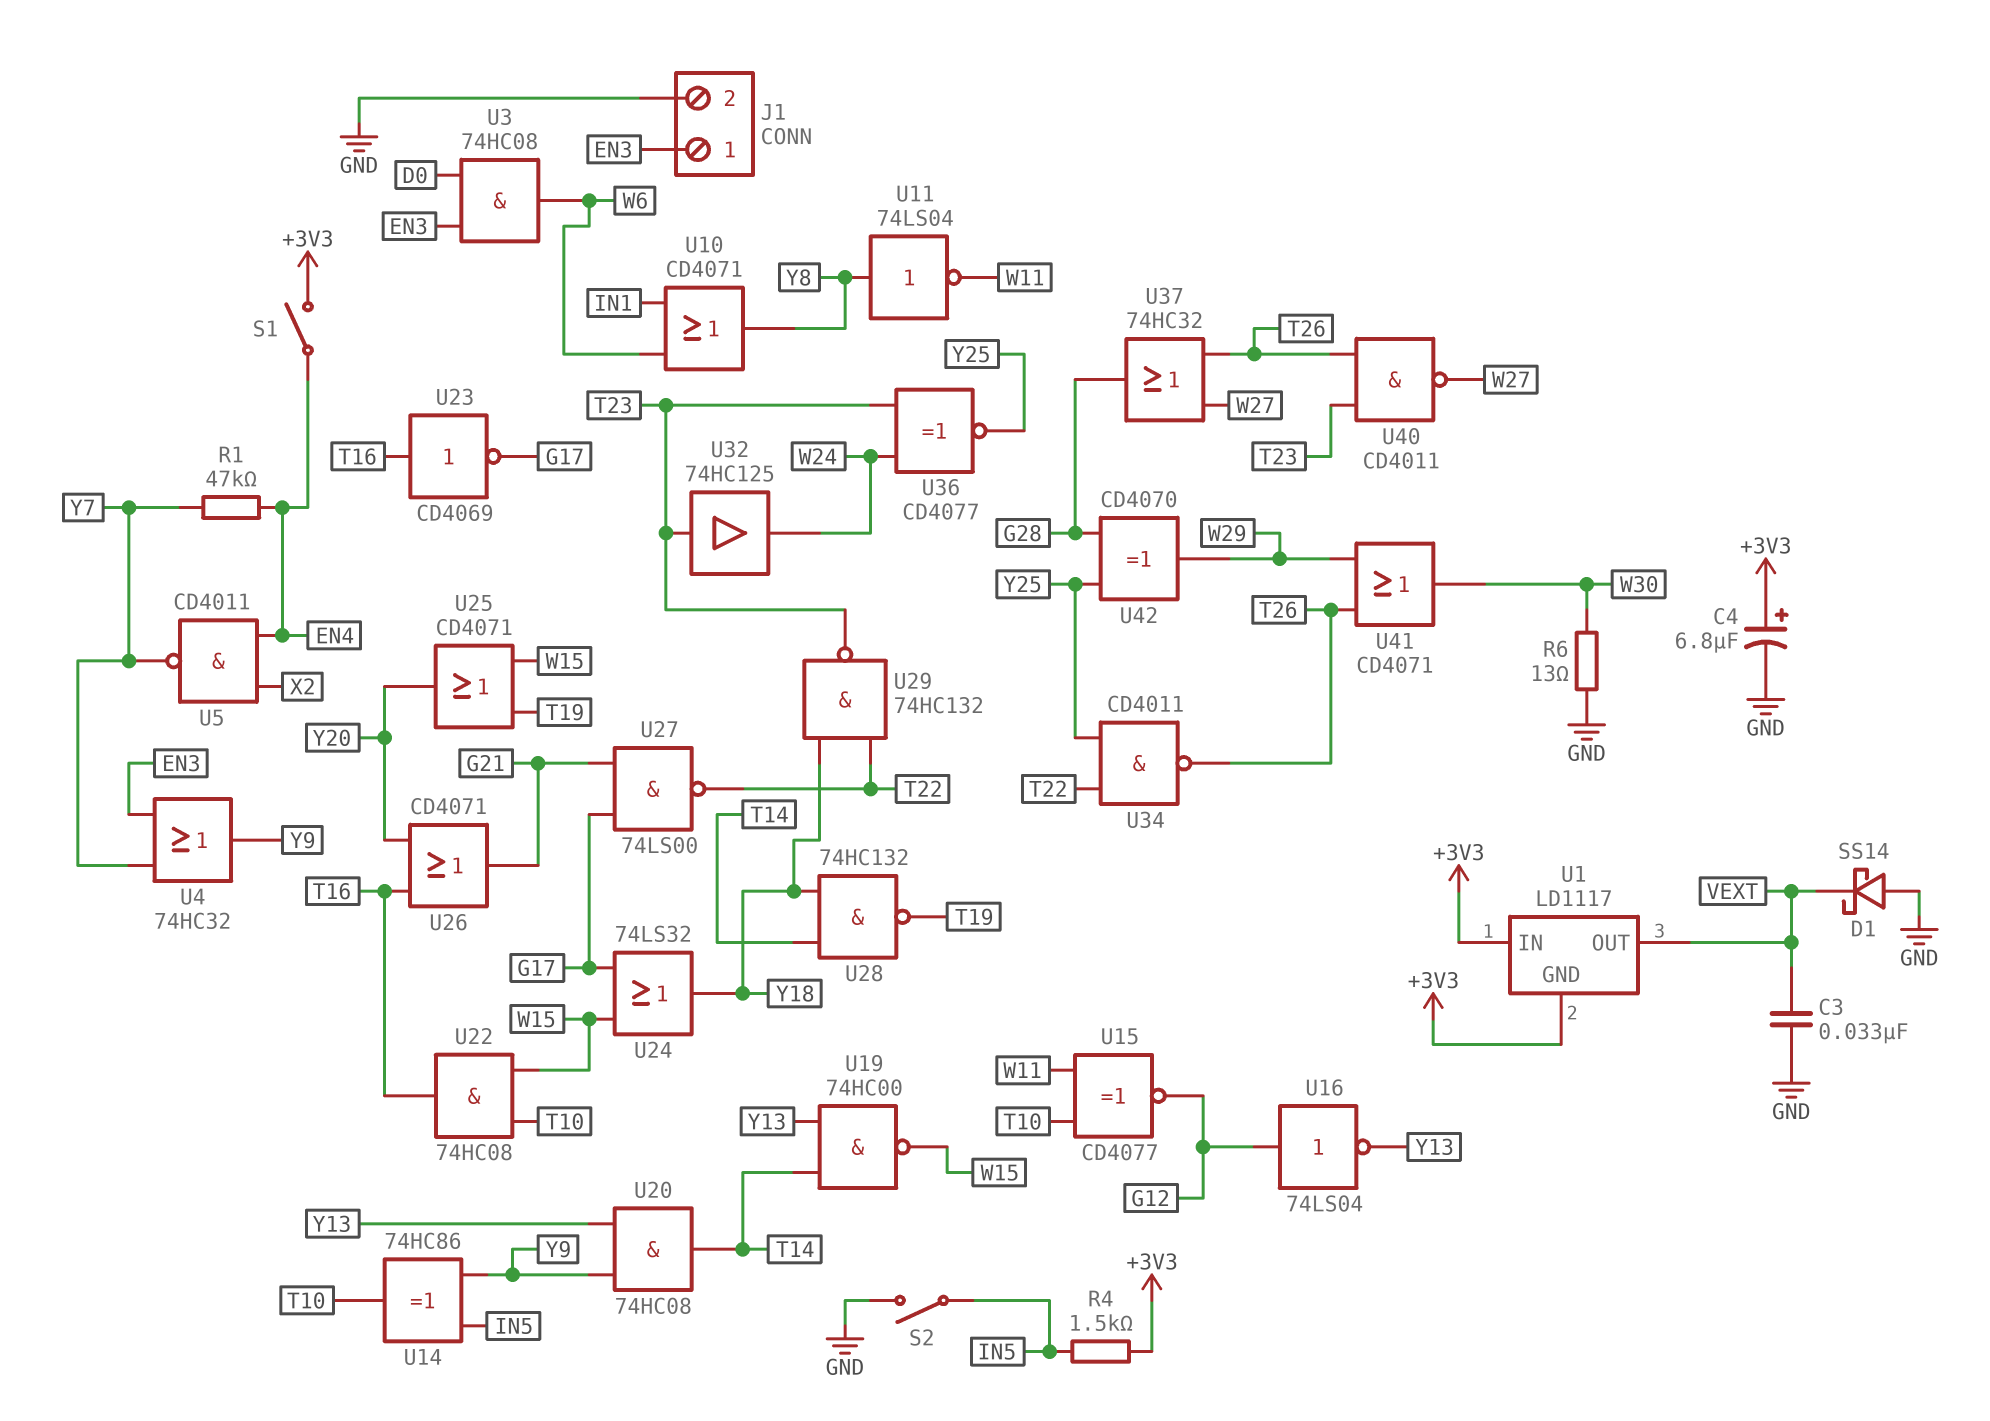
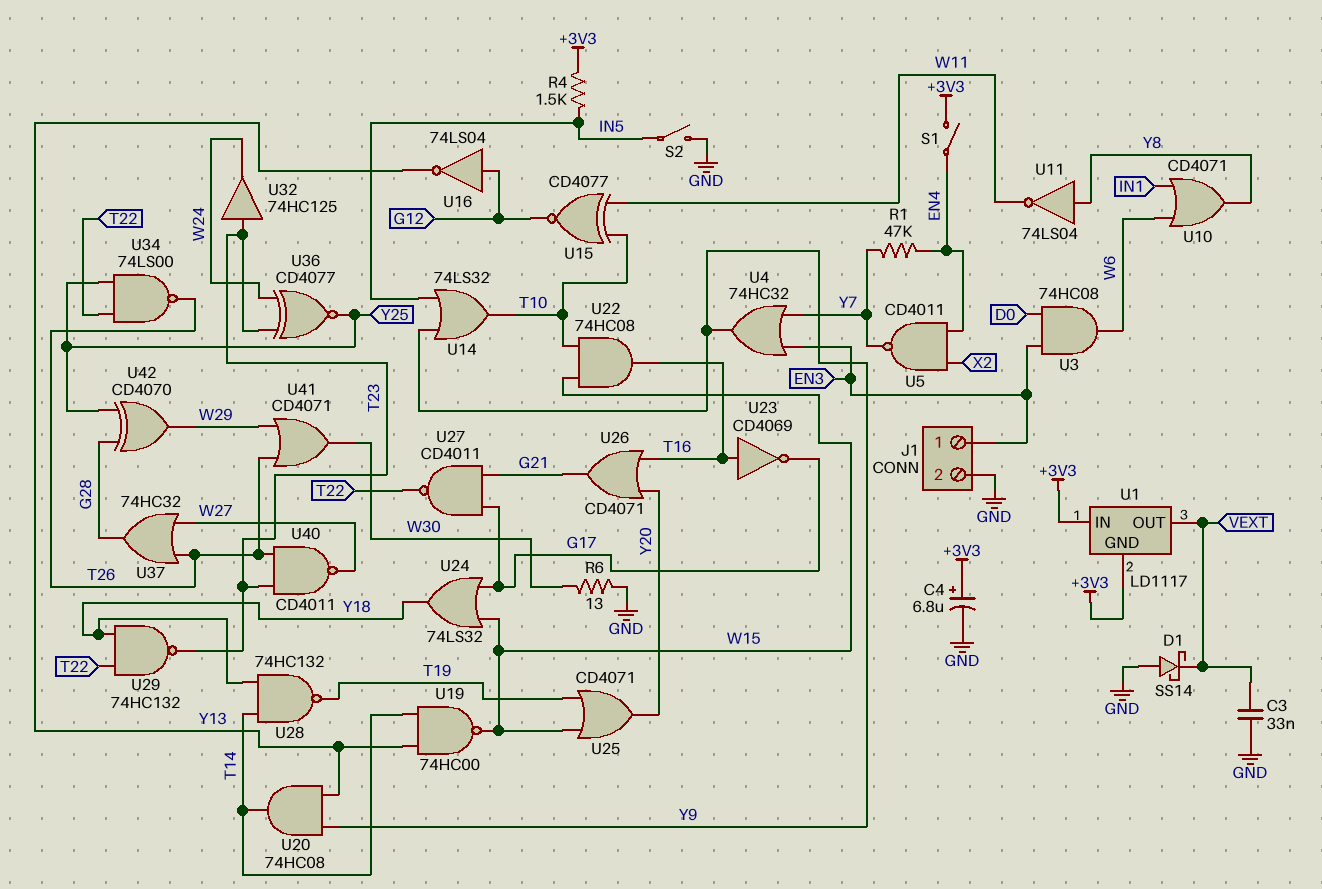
U14: XOR 74HC86 (in IN5, in Y9, out T10) -> OR 74LS32 (in IN5, in Y9, out T10)
U27: NAND 74LS00 (in G17, in G21, out T22) -> NAND CD4011 (in G17, in G21, out T22)
U34: NAND CD4011 (in T22, in Y25, out T26) -> NAND 74LS00 (in T22, in Y25, out T26)

